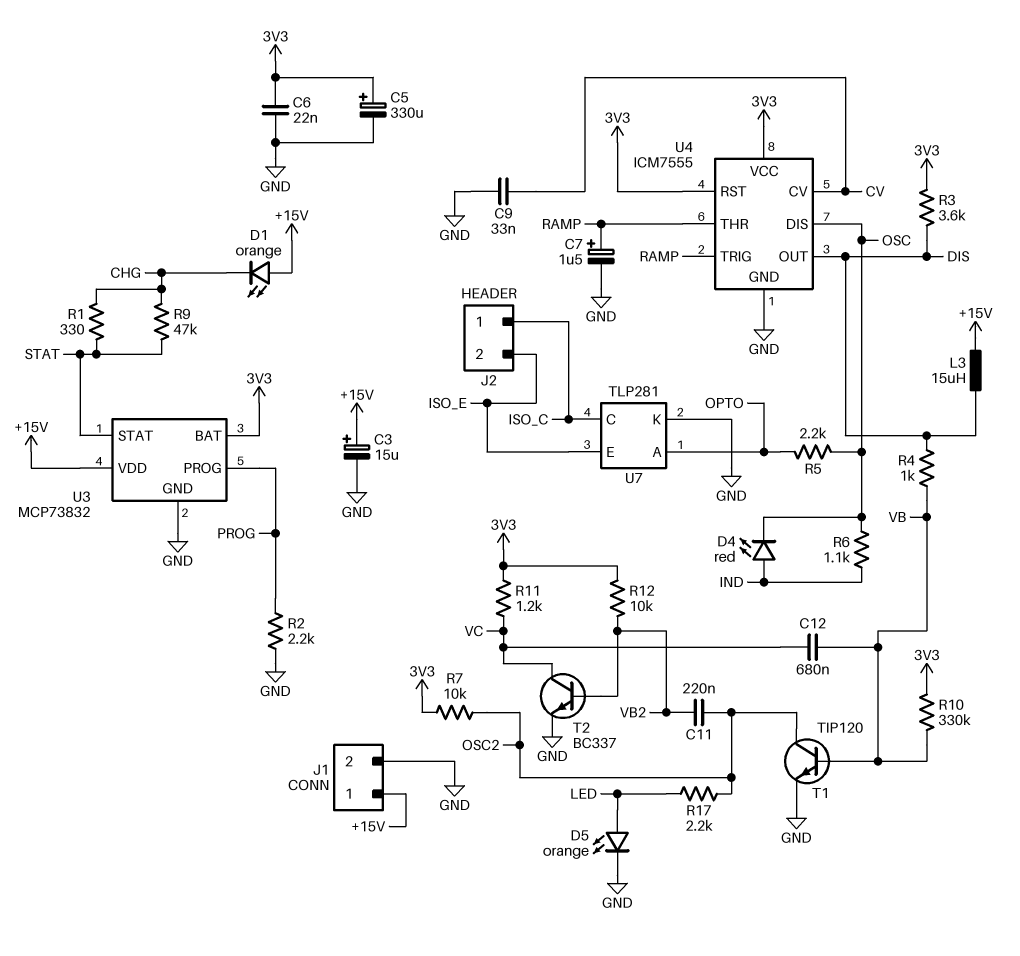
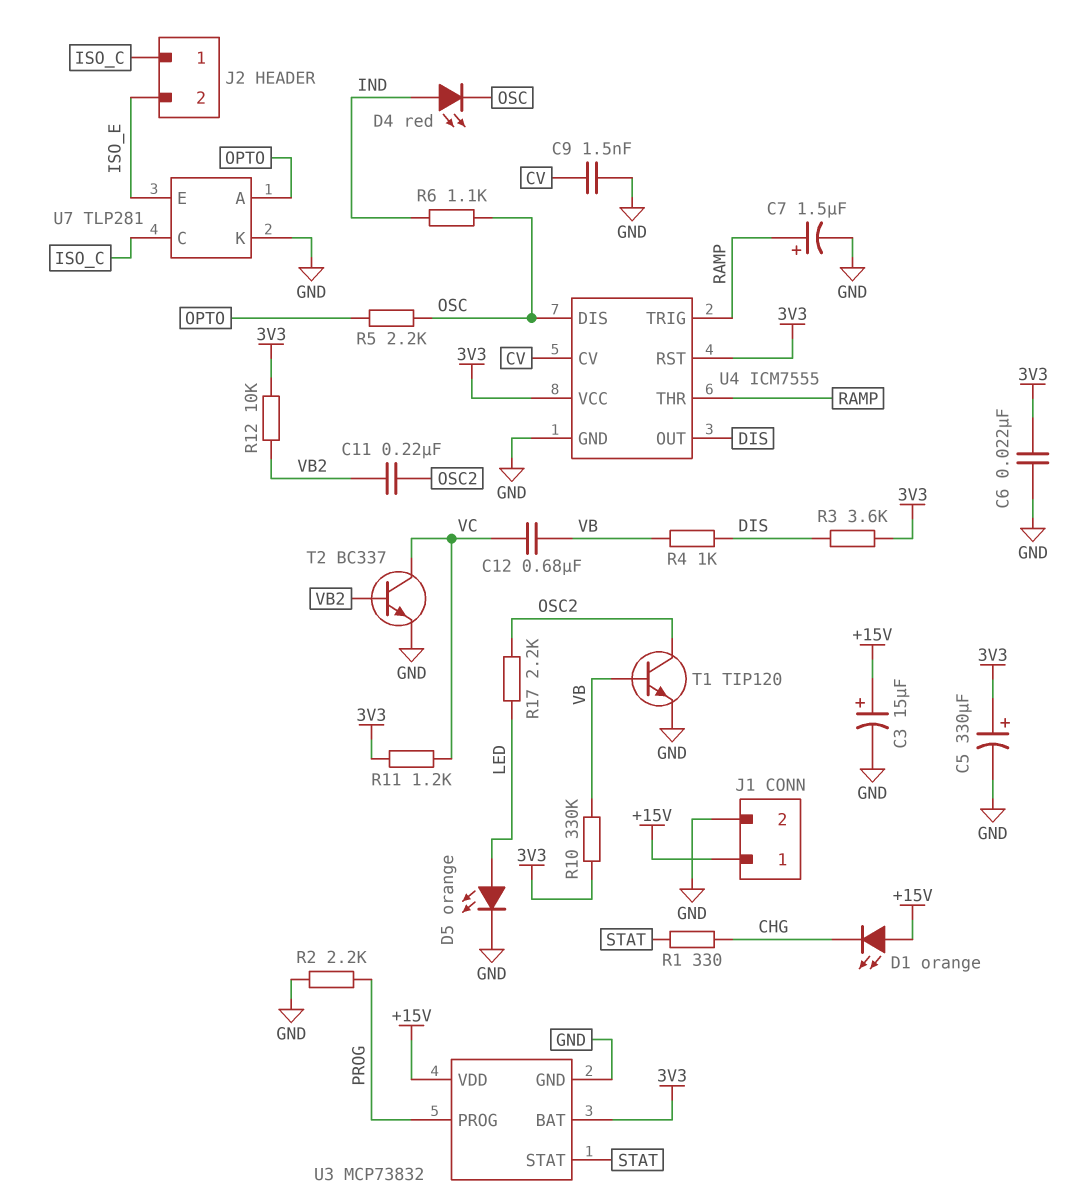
C9: 33nF (CV, GND) -> 1.5nF (CV, GND)
L3: 15uH (+15V, DIS) -> none
R7: 10k (3V3, OSC2) -> none
R9: 47k (CHG, STAT) -> none

